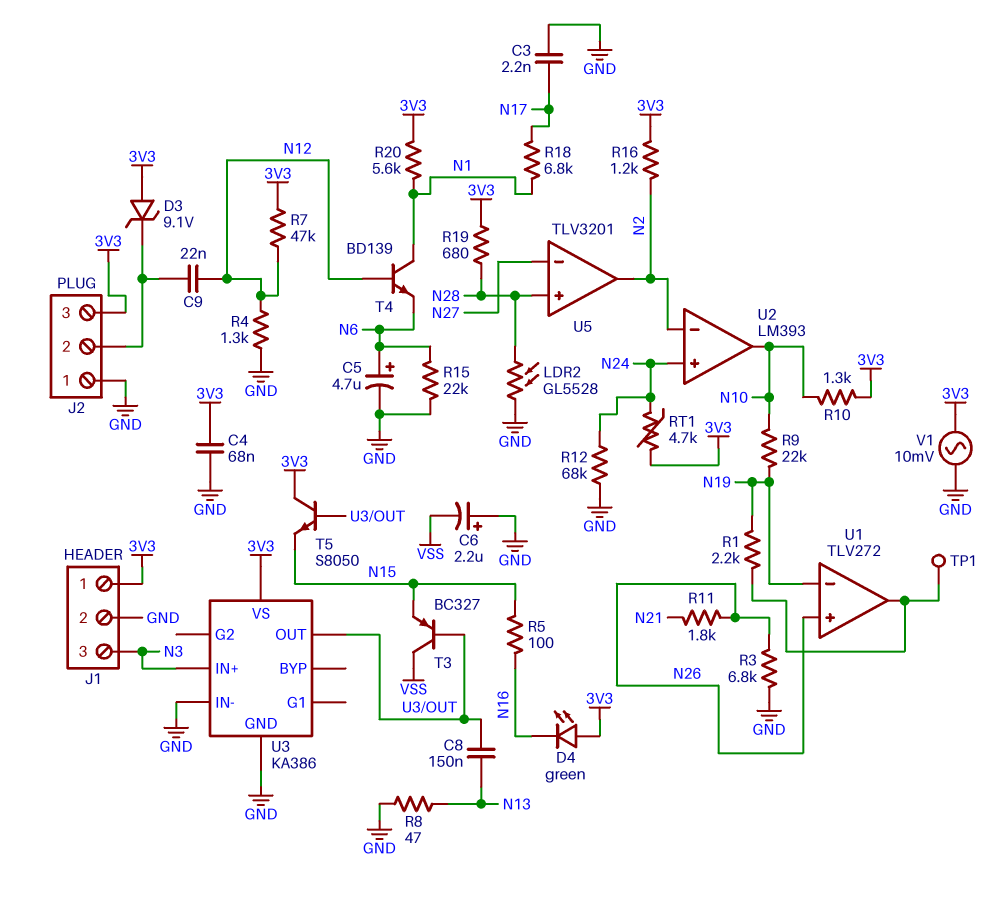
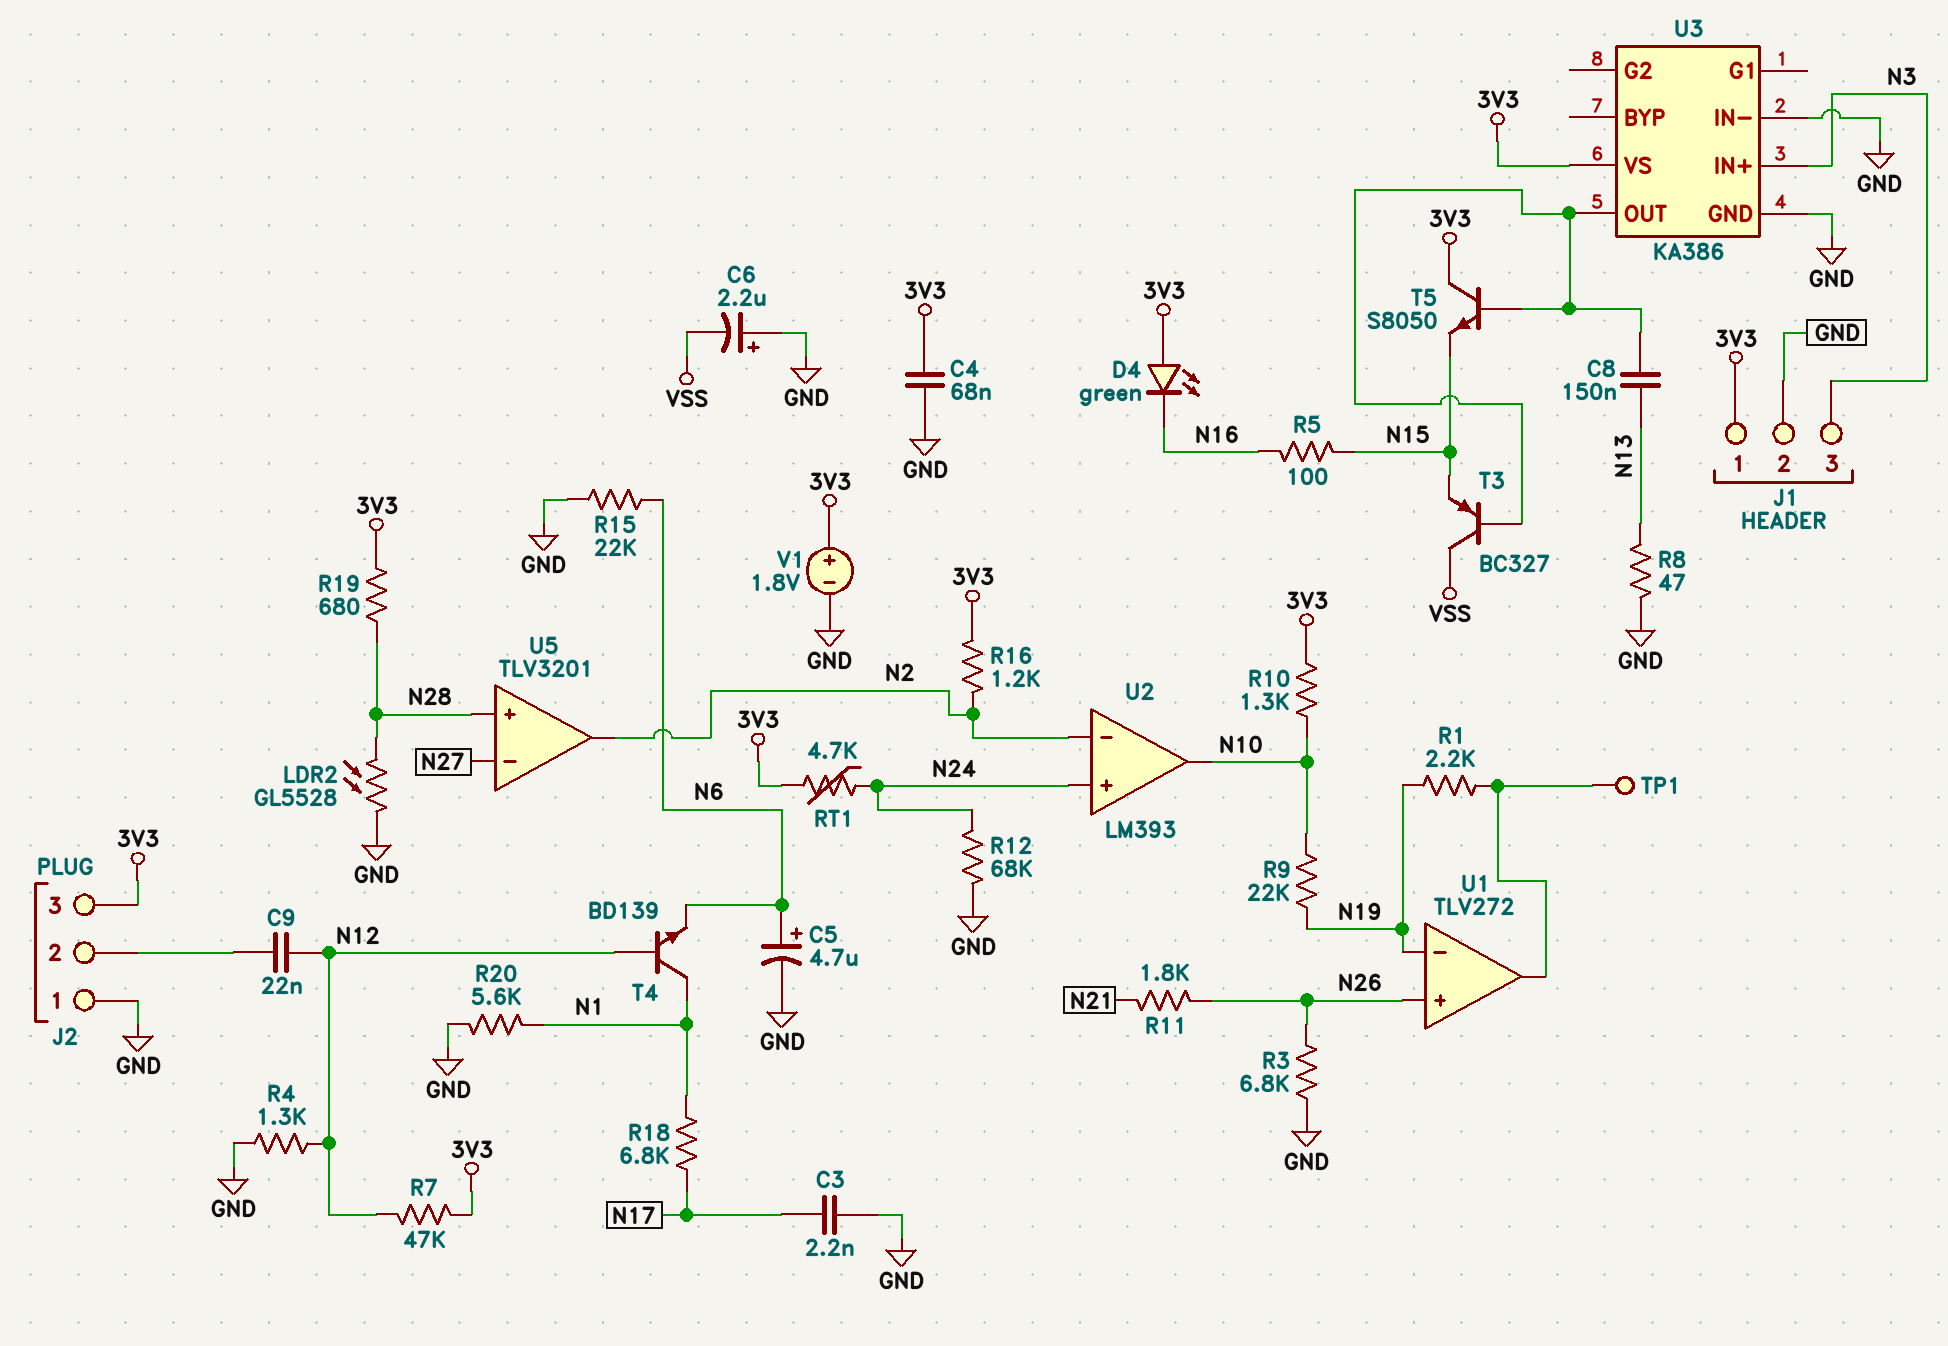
D3: zener 9.1V (A 3V3, K J2/2) -> none
R20: 5.6k (3V3, N1) -> 5.6k (GND, N1)
V1: AC 10mV (3V3, GND) -> 1.8V (plus 3V3, minus GND)

